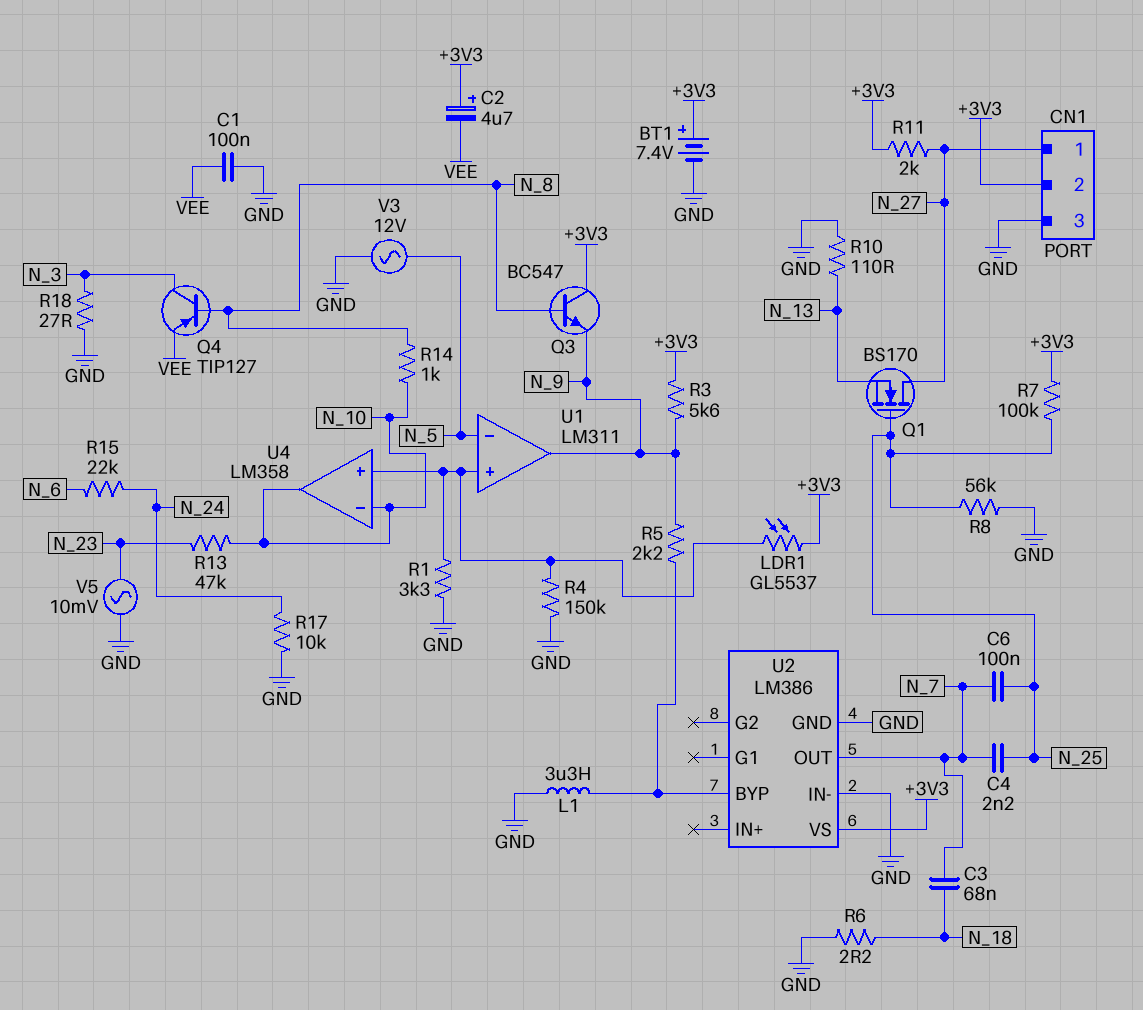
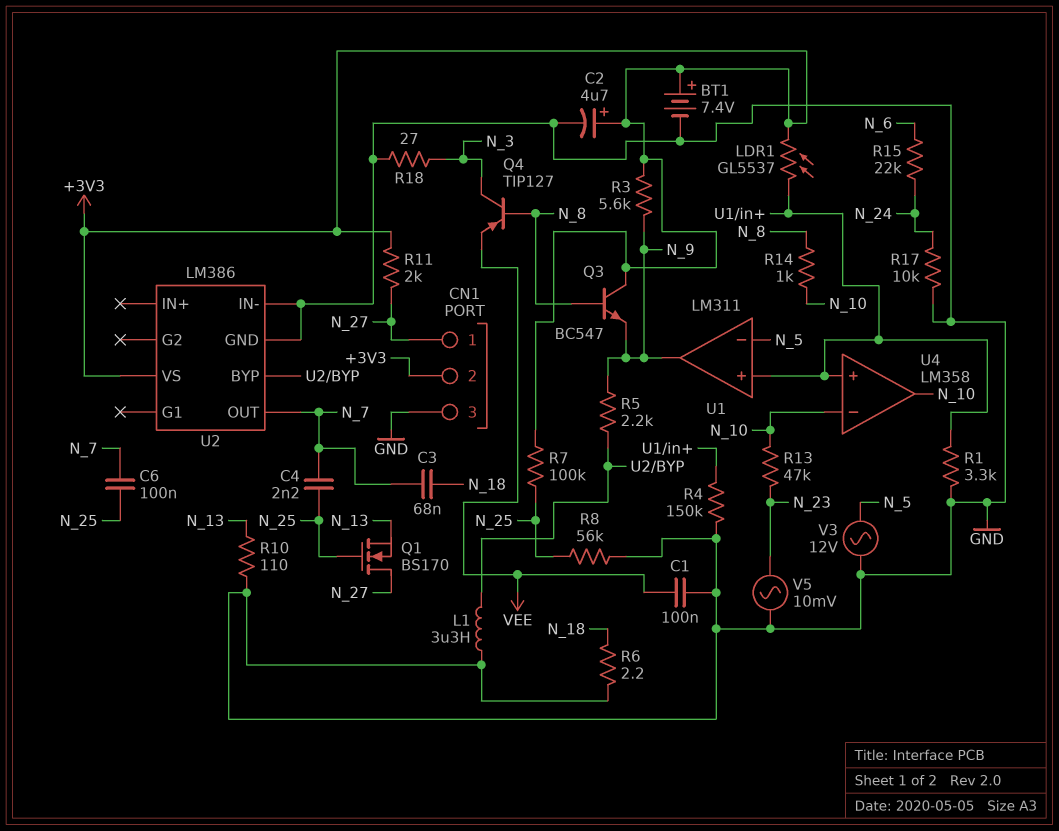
C2: 4.7uF (plus +3V3, minus VEE) -> 4.7uF (plus +3V3, minus GND)

